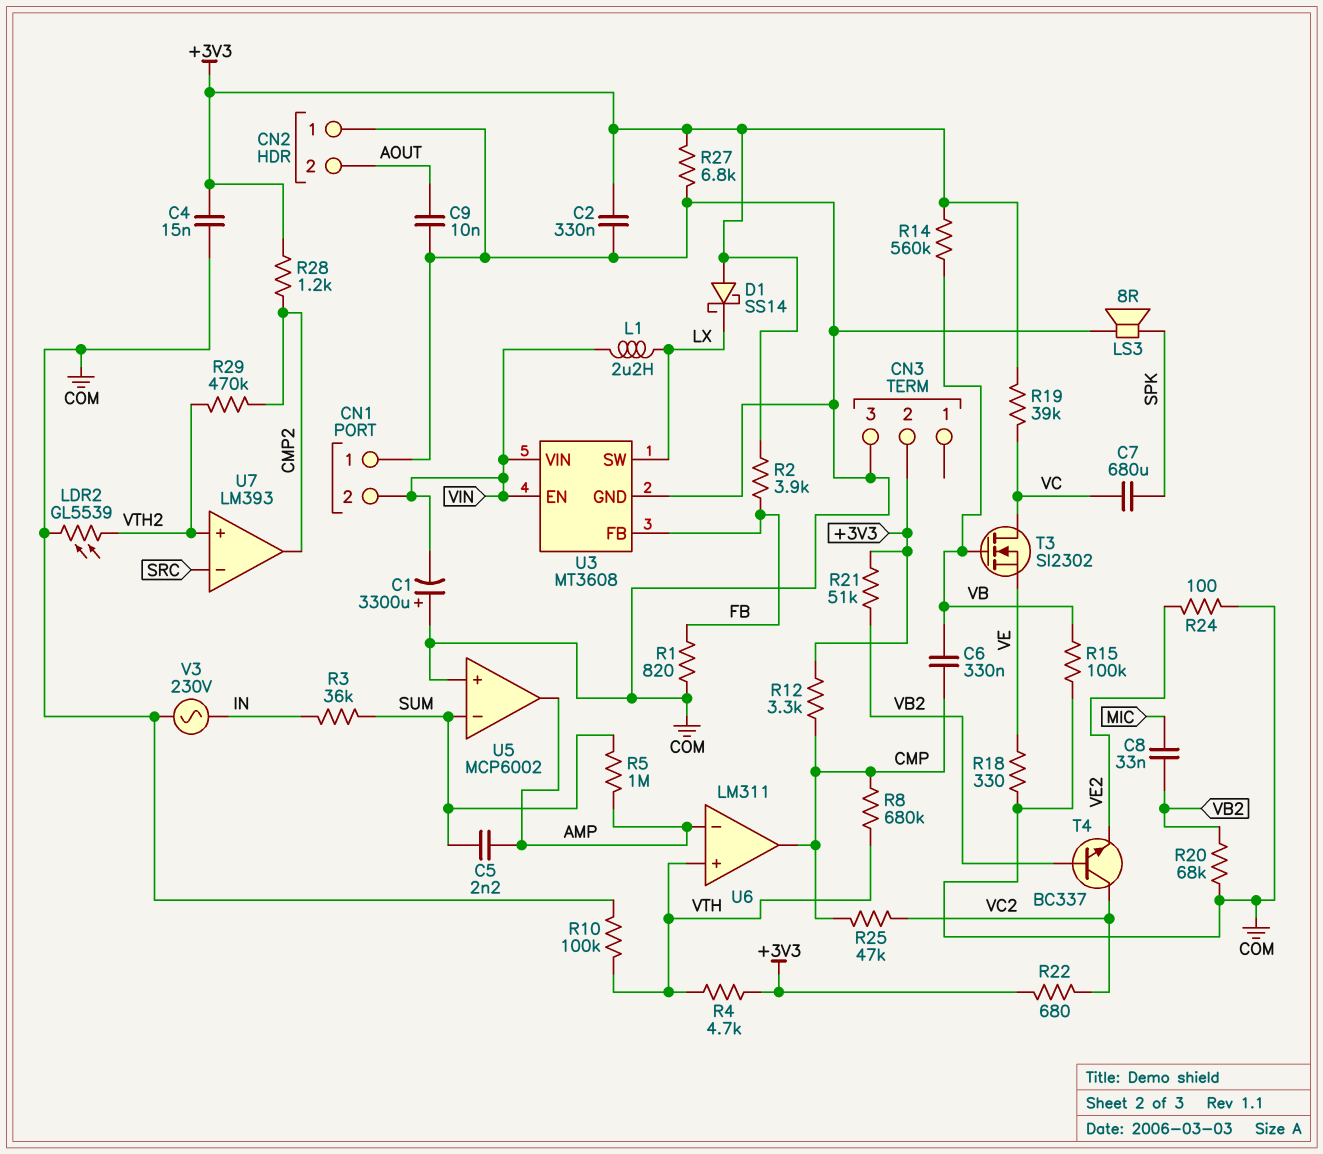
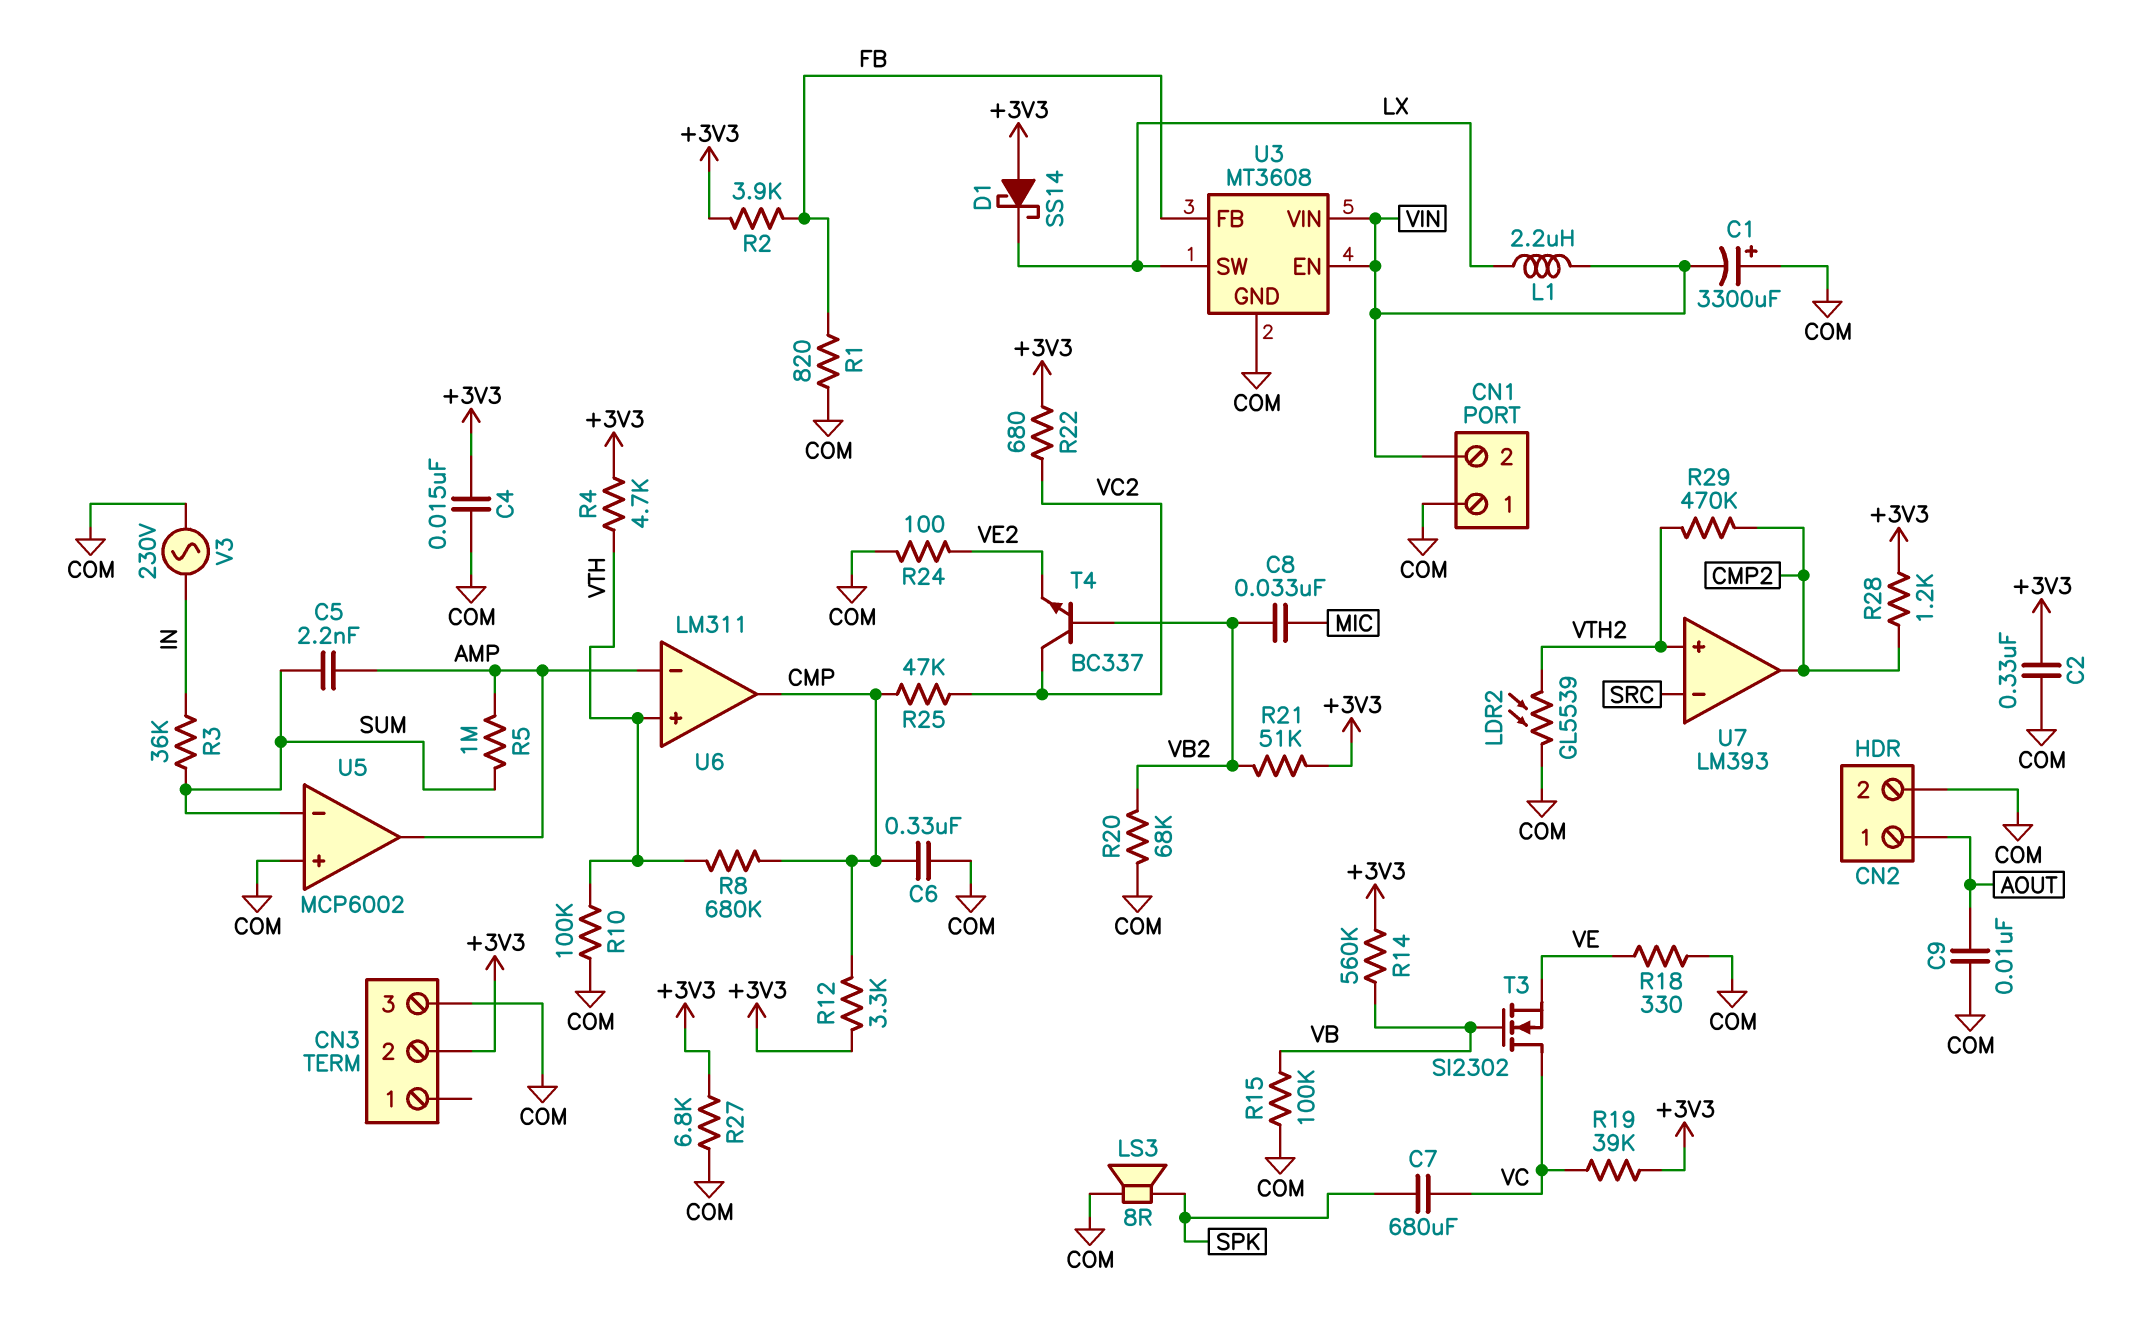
C6: 330nF (CMP, VB) -> 330nF (CMP, COM)
CN2 pin 1: COM -> AOUT
CN2 pin 2: AOUT -> COM

